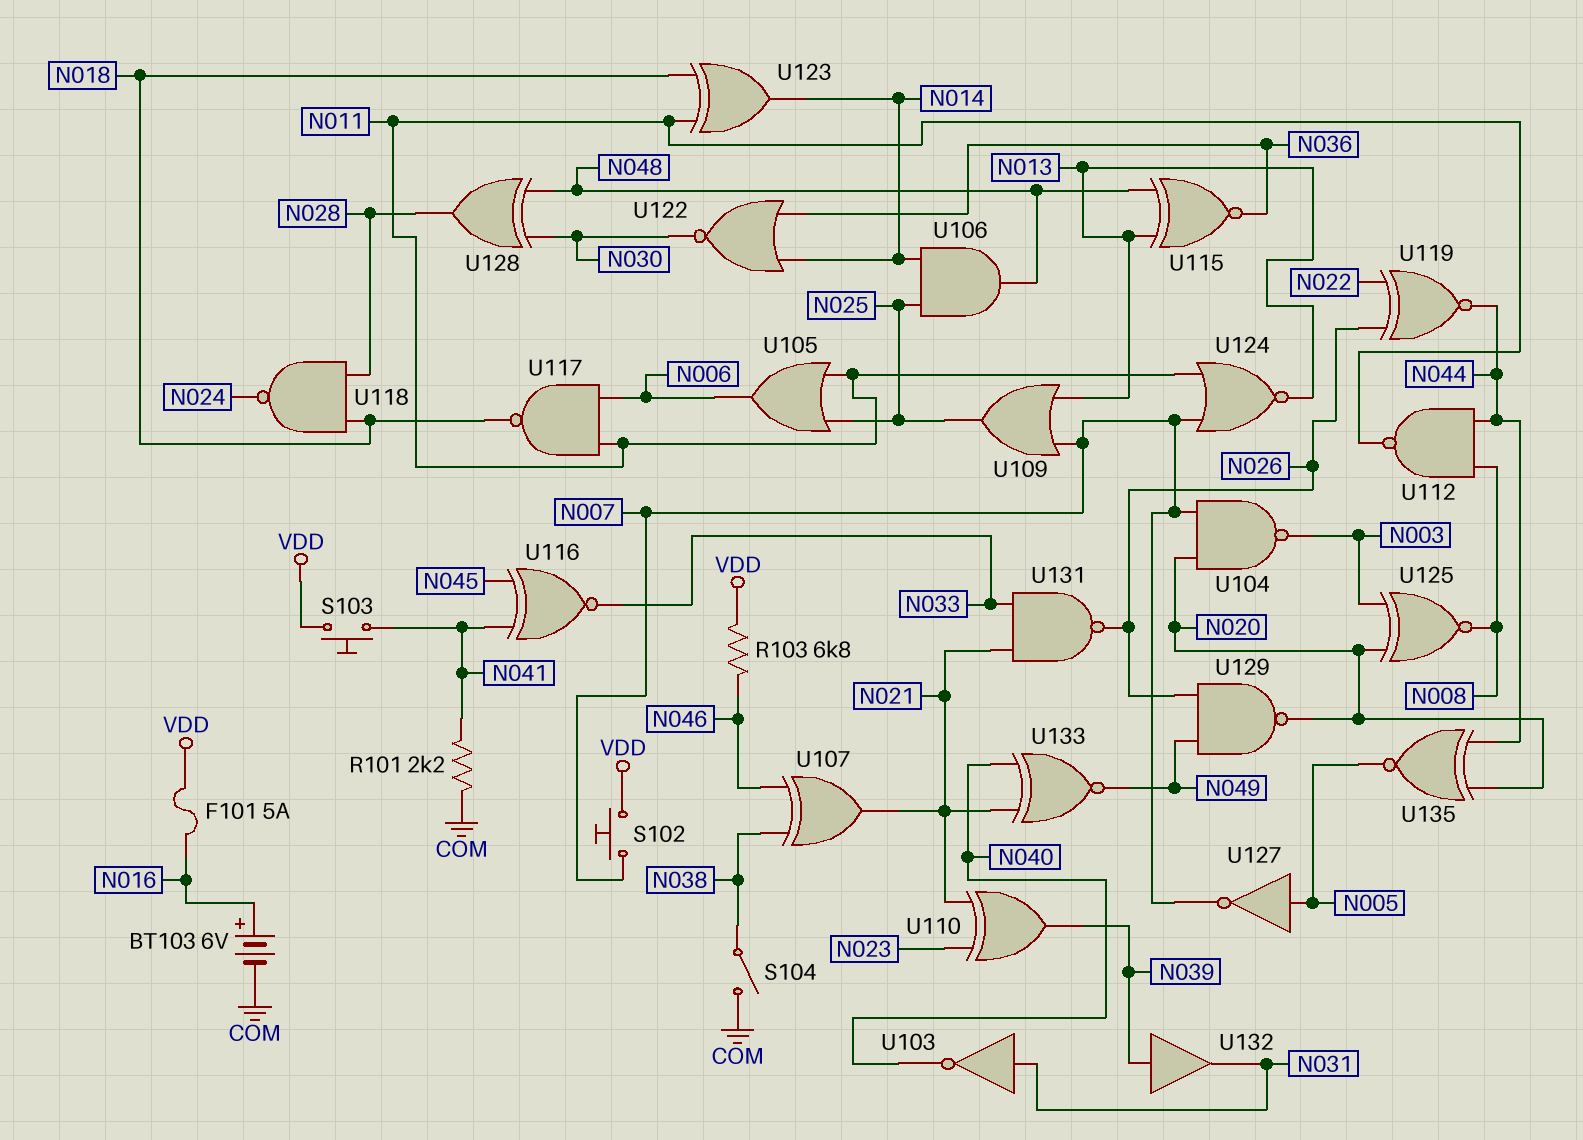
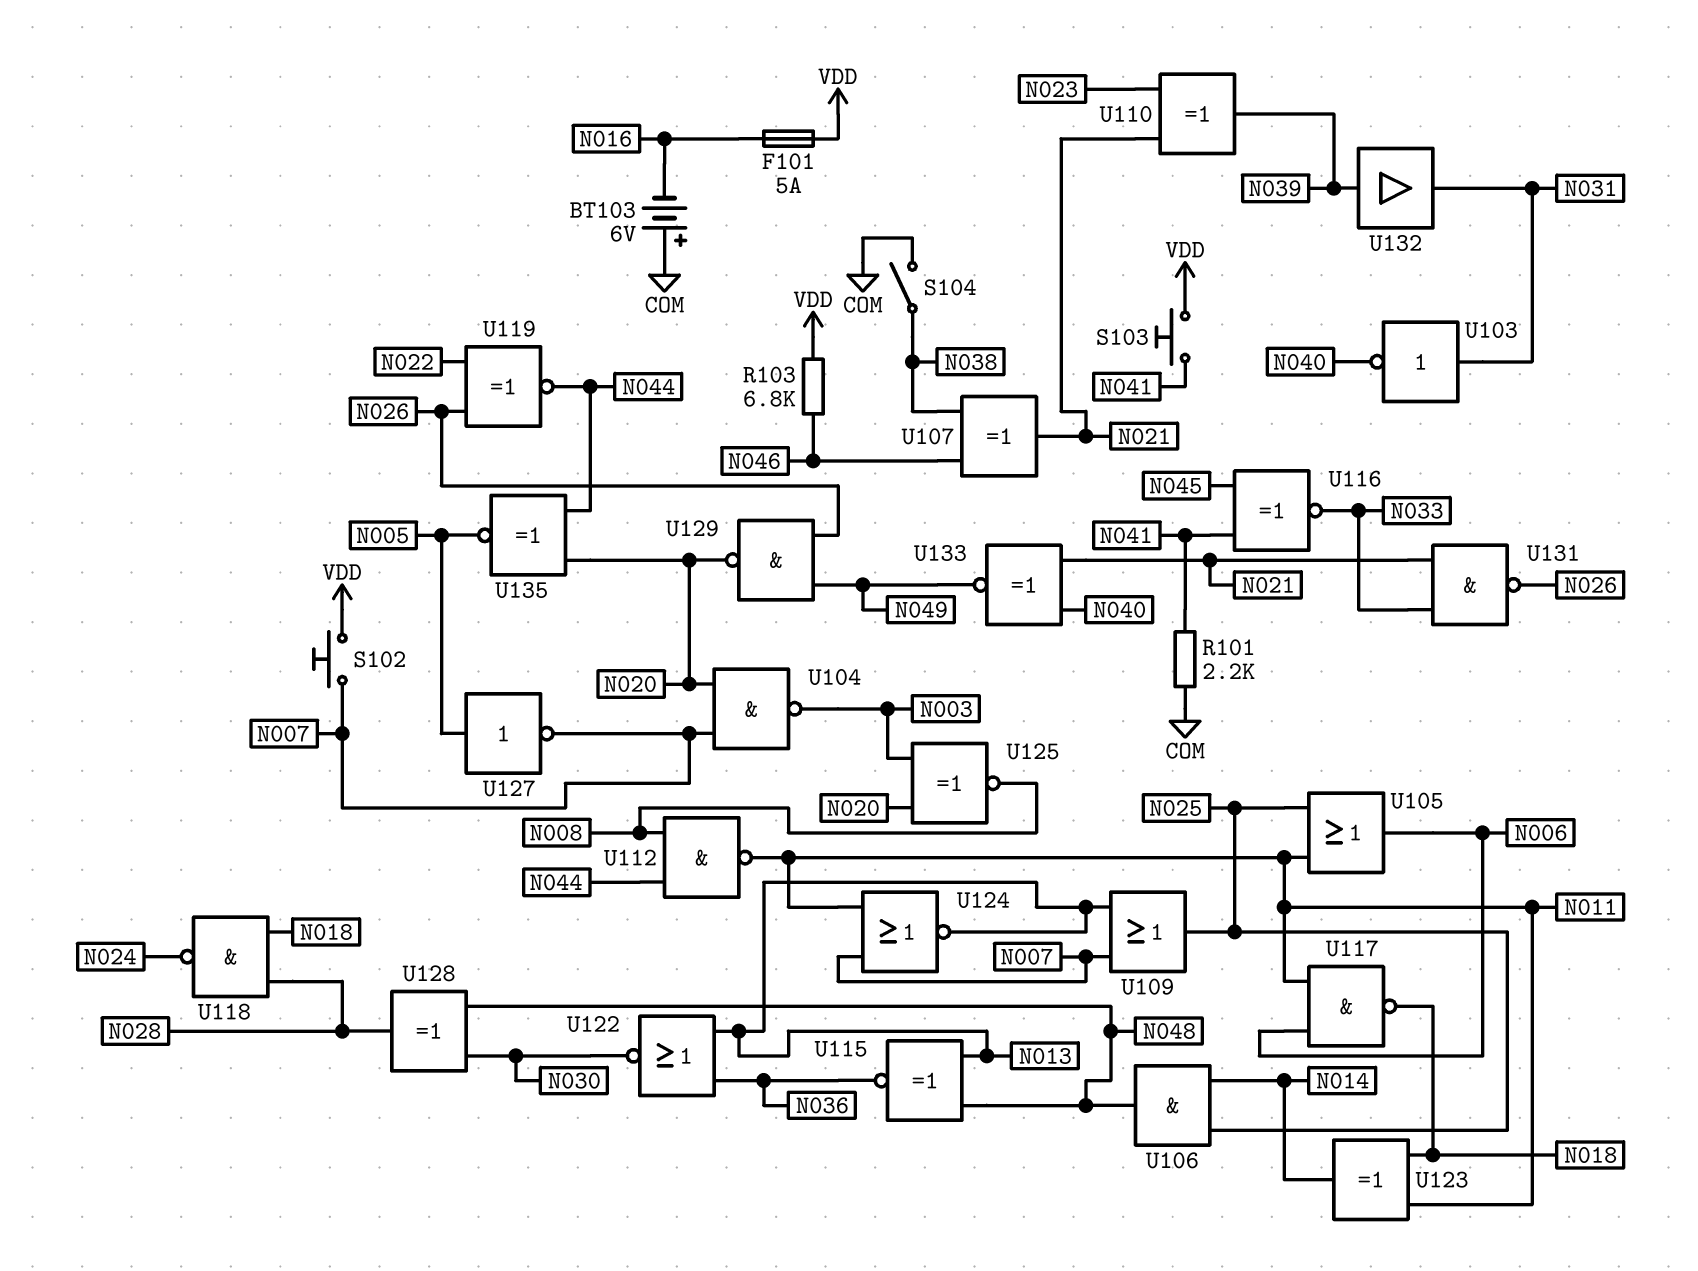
BT103: 6V (plus N016, minus COM) -> 6V (plus COM, minus N016)
U122: NOR (in N014, in N036, out N030) -> NOR (in N013, in N036, out N030)

